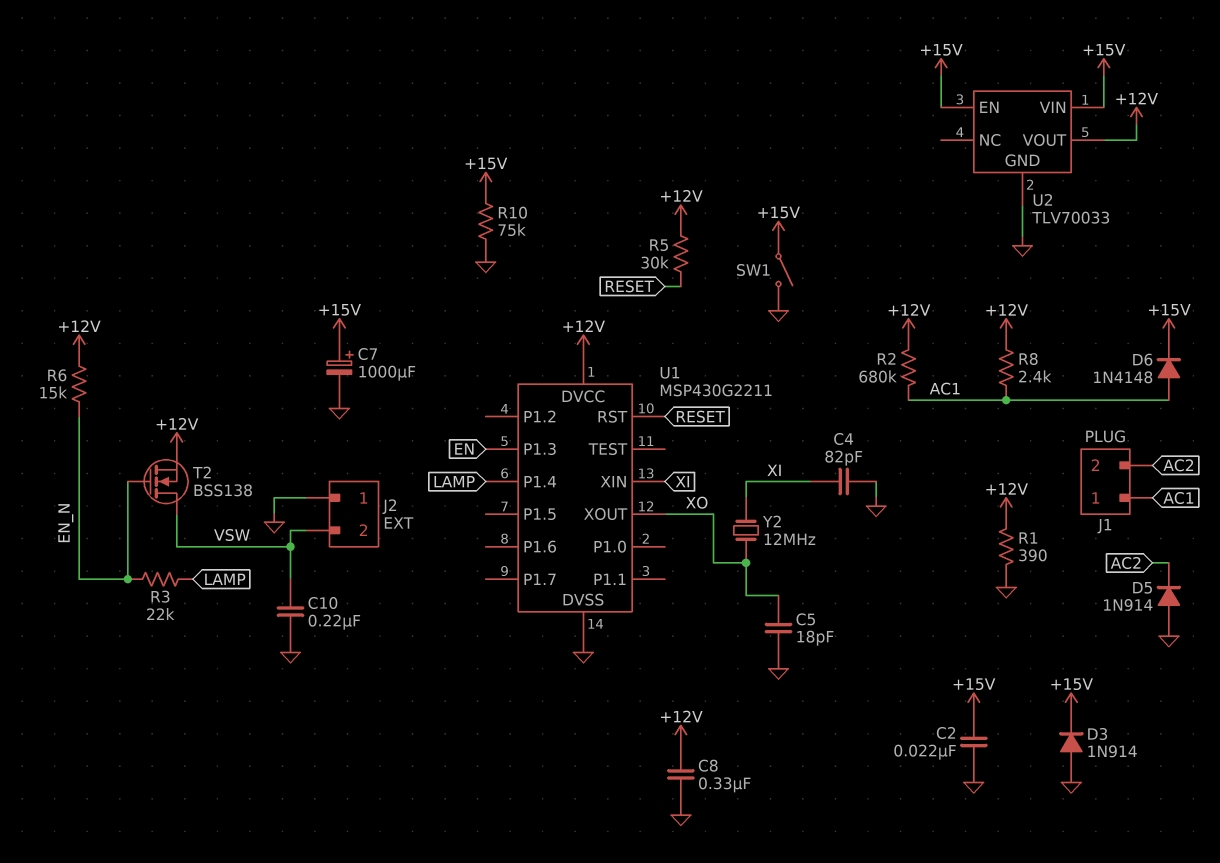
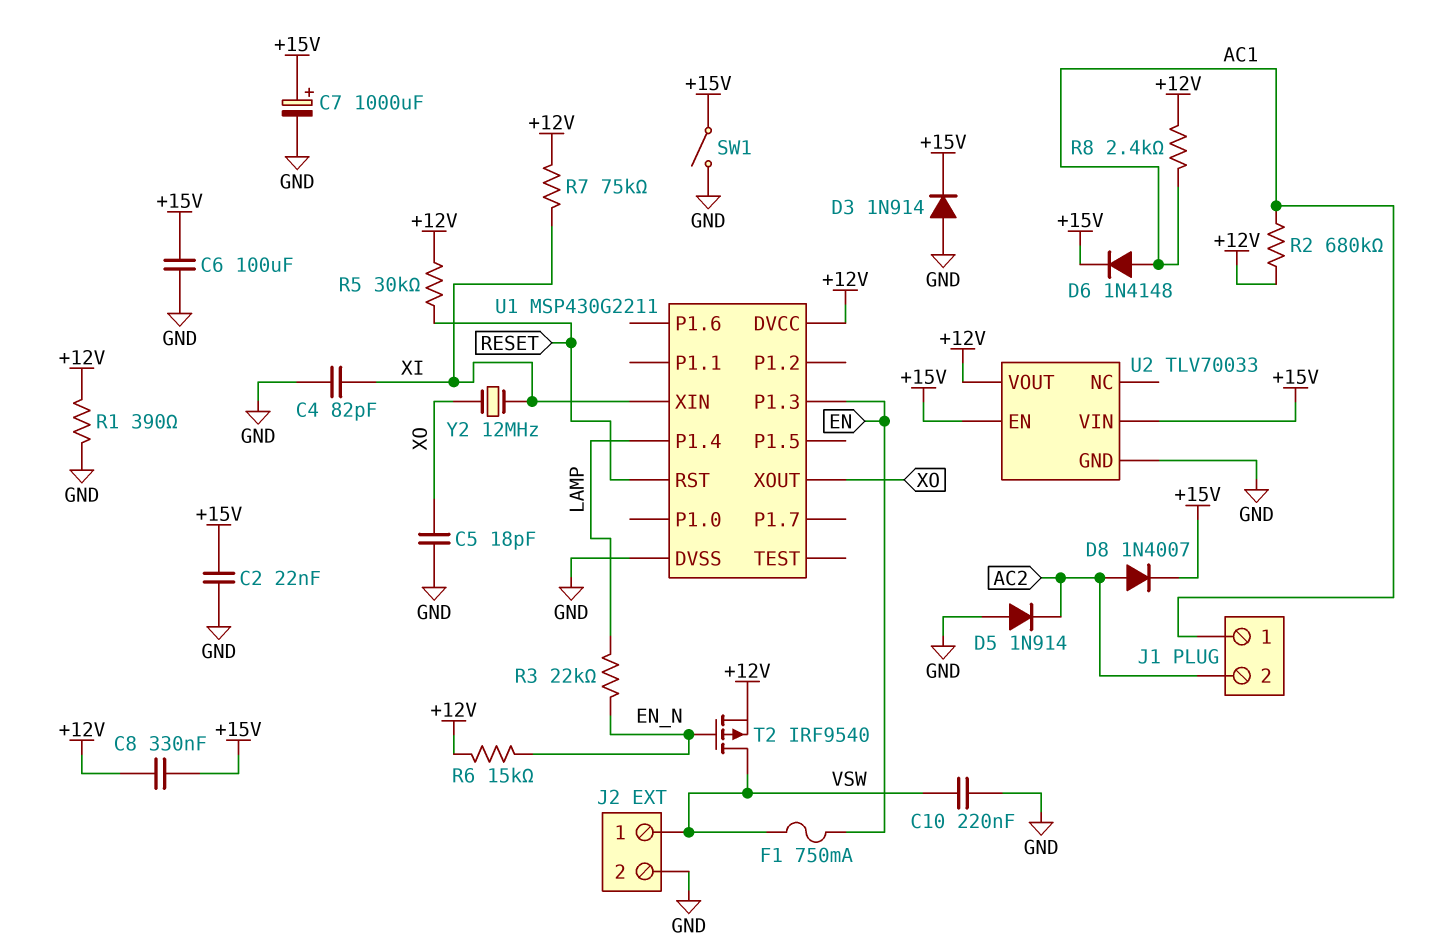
C6: none -> 100uF (+15V, GND)
C8: 330nF (+12V, GND) -> 330nF (+12V, +15V)
D8: none -> diode 1N4007 (A AC2, K +15V)
F1: none -> 750mA (EN, VSW)
J2 pin 1: GND -> VSW
J2 pin 2: VSW -> GND
R7: none -> 75k (+12V, XI)
R10: 75k (+15V, GND) -> none
T2: NMOS BSS138 (G EN_N, D VSW, S +12V) -> PMOS IRF9540 (G EN_N, D VSW, S +12V)

